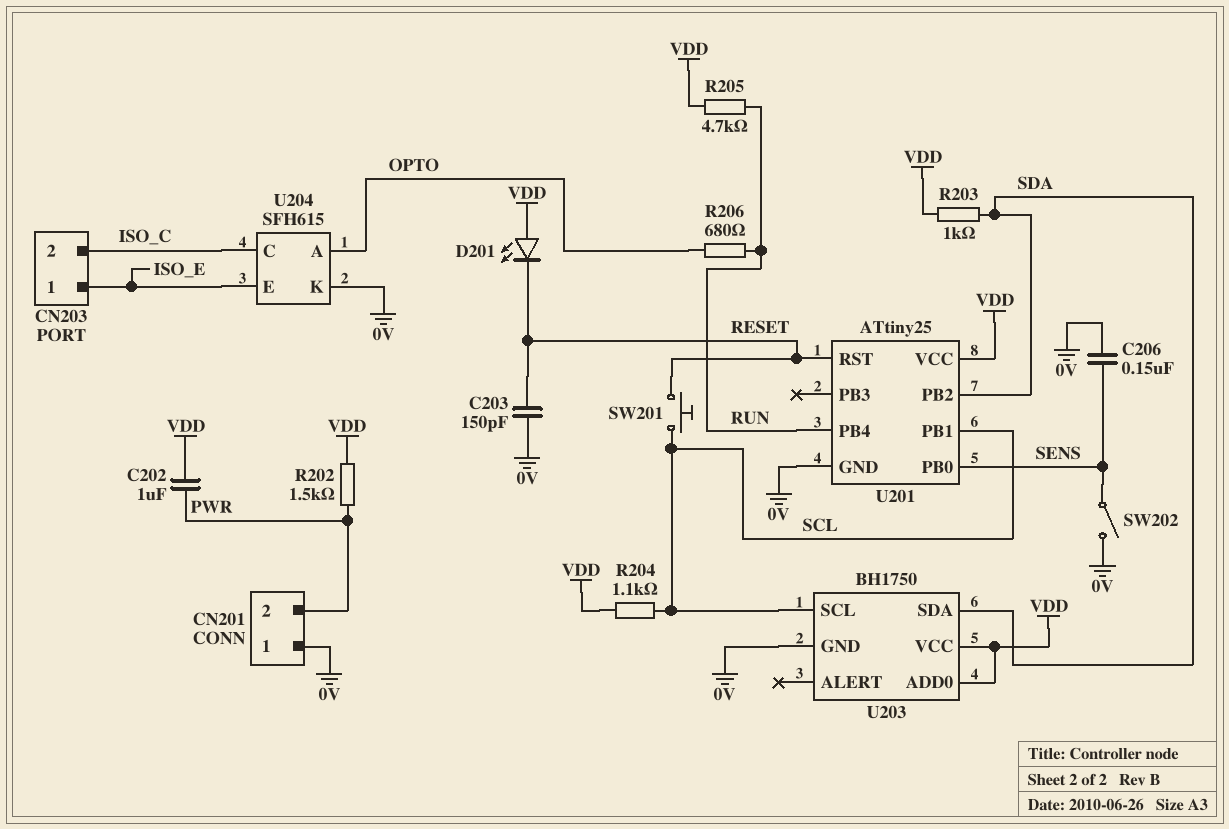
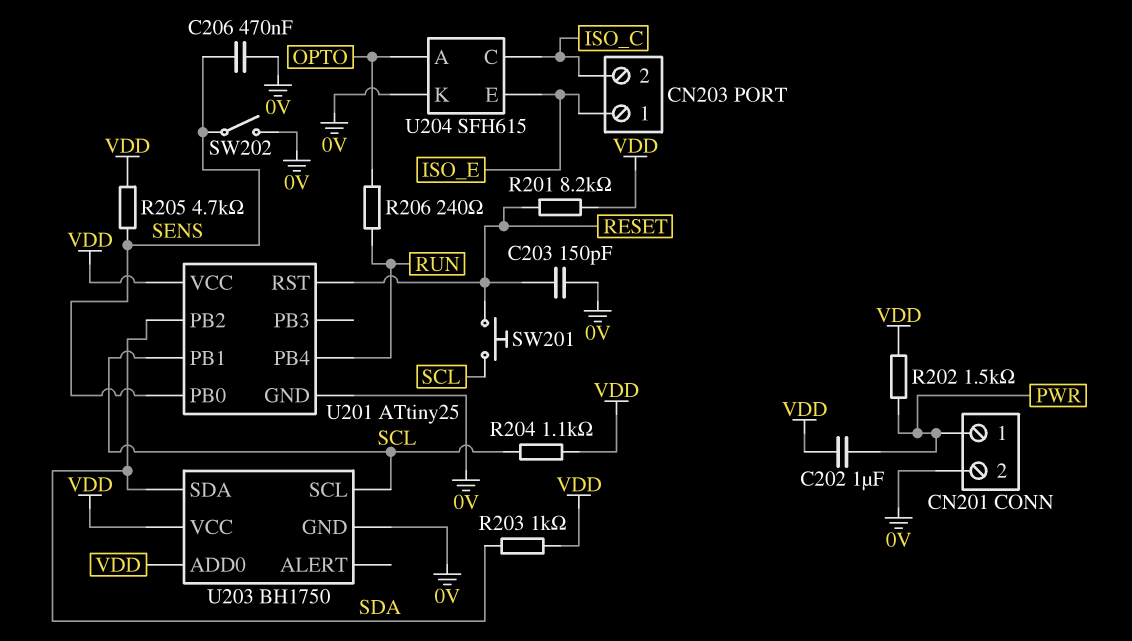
C206: 150nF (0V, SENS) -> 470nF (0V, SENS)
CN201 pin 1: 0V -> PWR
CN201 pin 2: PWR -> 0V
D201: LED (A VDD, K RESET) -> none
R201: none -> 8.2k (RESET, VDD)
R205: 4.7k (RUN, VDD) -> 4.7k (SENS, VDD)
R206: 680 (OPTO, RUN) -> 240 (OPTO, RUN)

